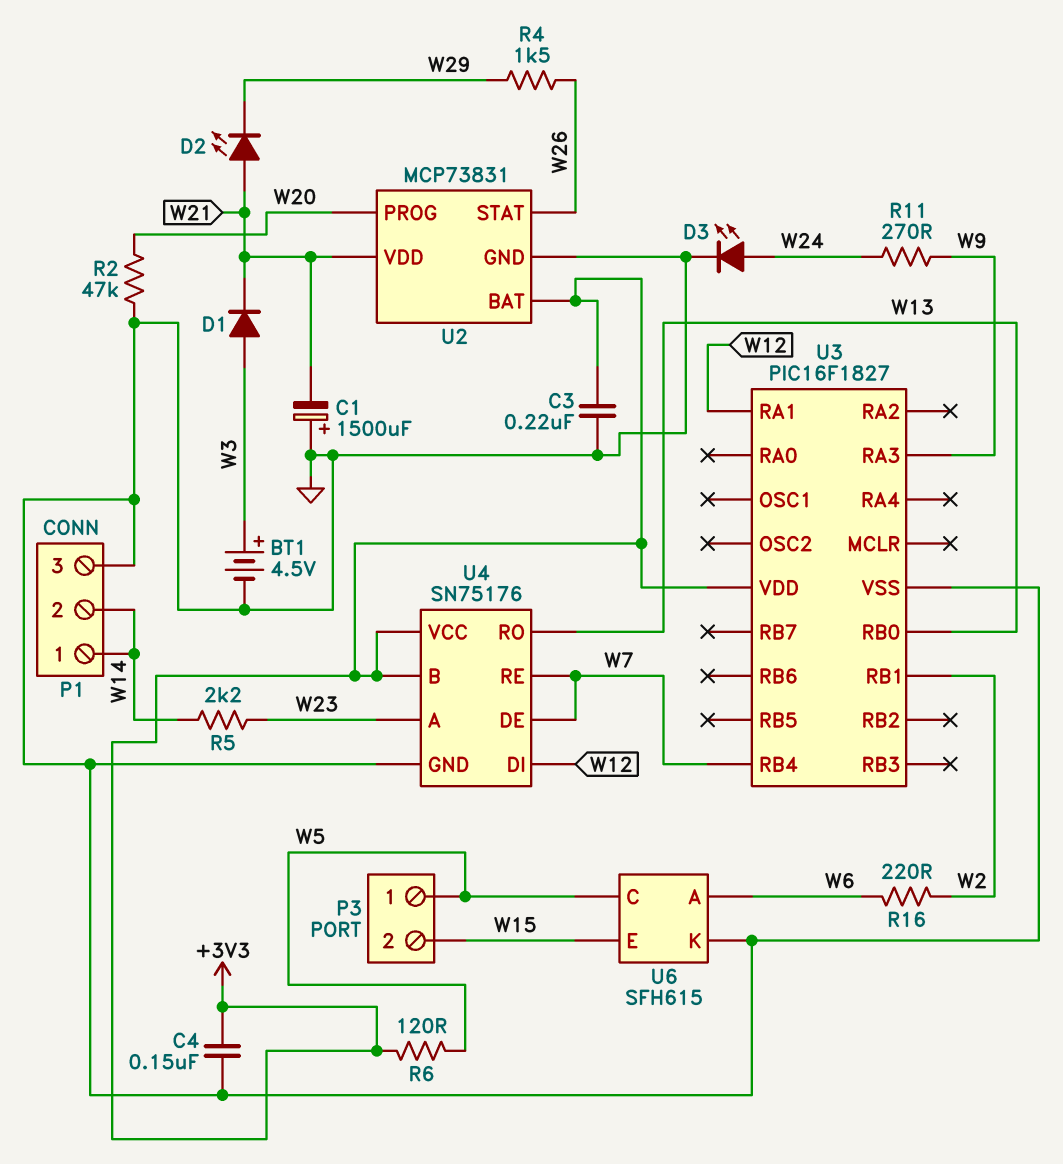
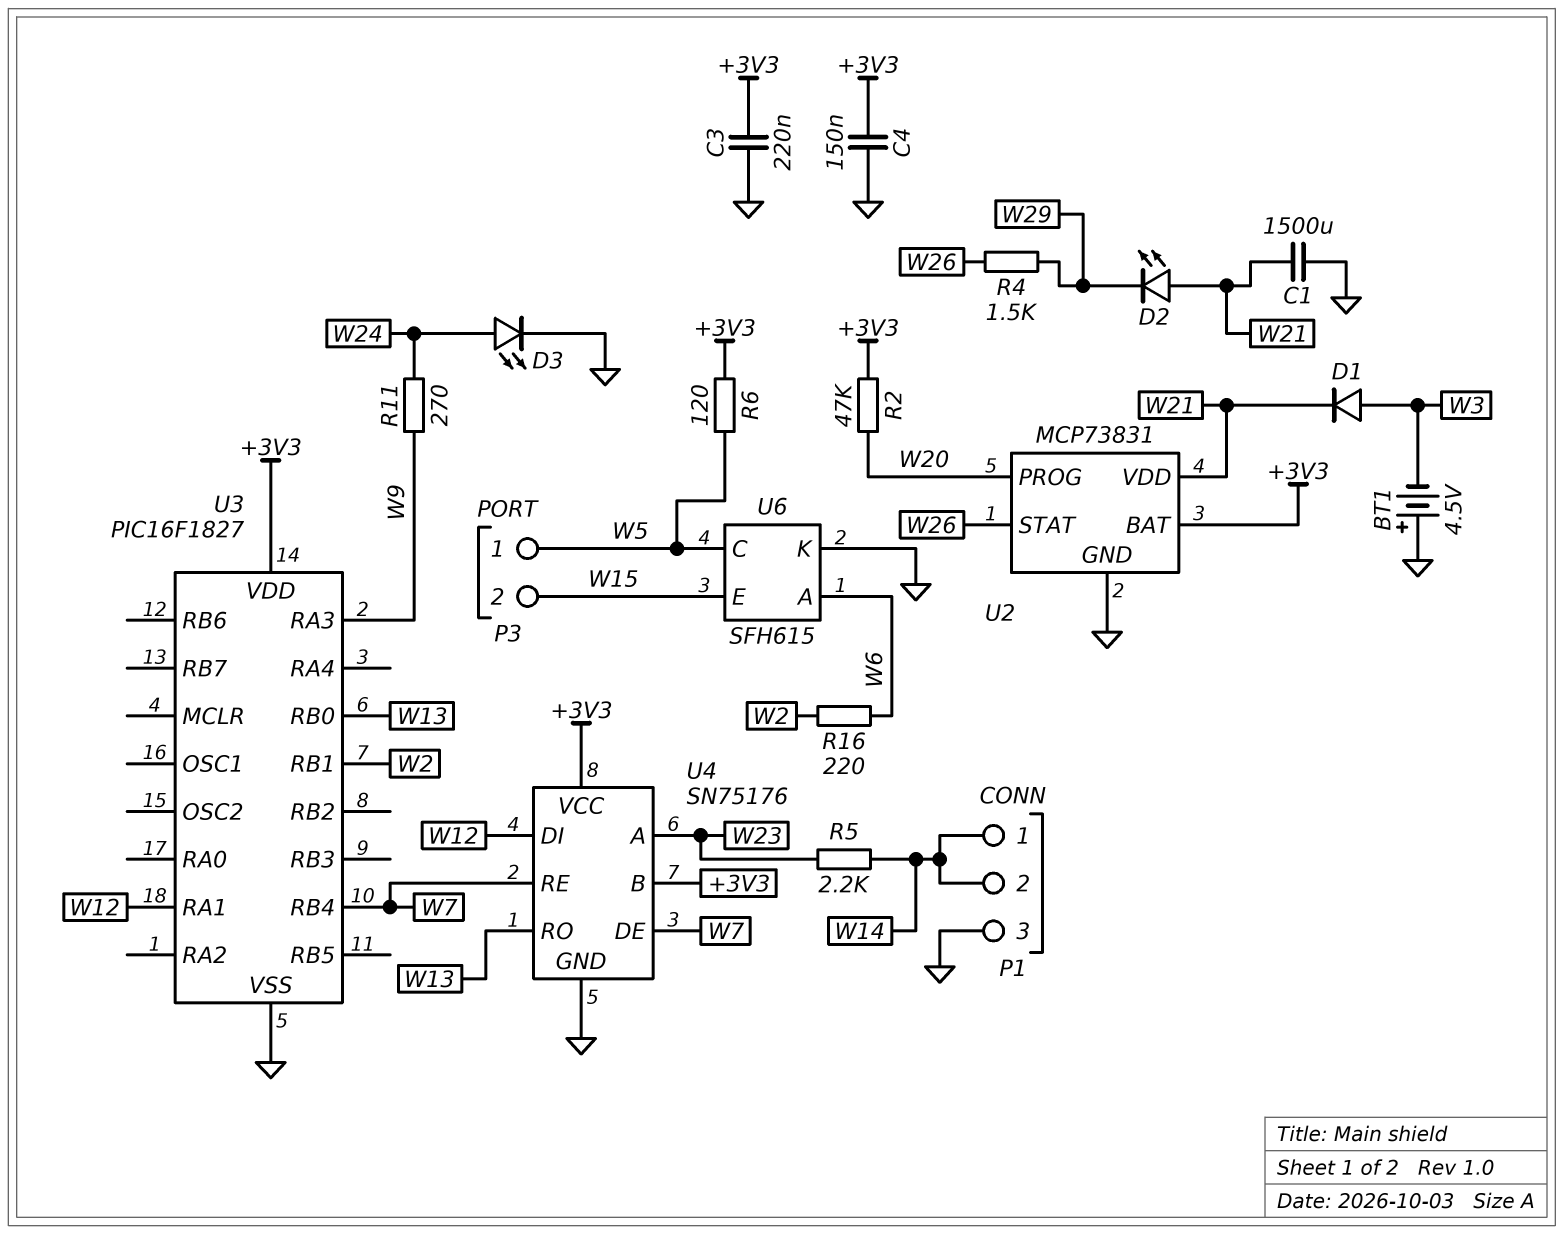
BT1: 4.5V (plus W3, minus GND) -> 4.5V (plus GND, minus W3)
C1: 1500uF (plus GND, minus W21) -> 1500uF (GND, W21)
R2: 47k (GND, W20) -> 47k (+3V3, W20)

